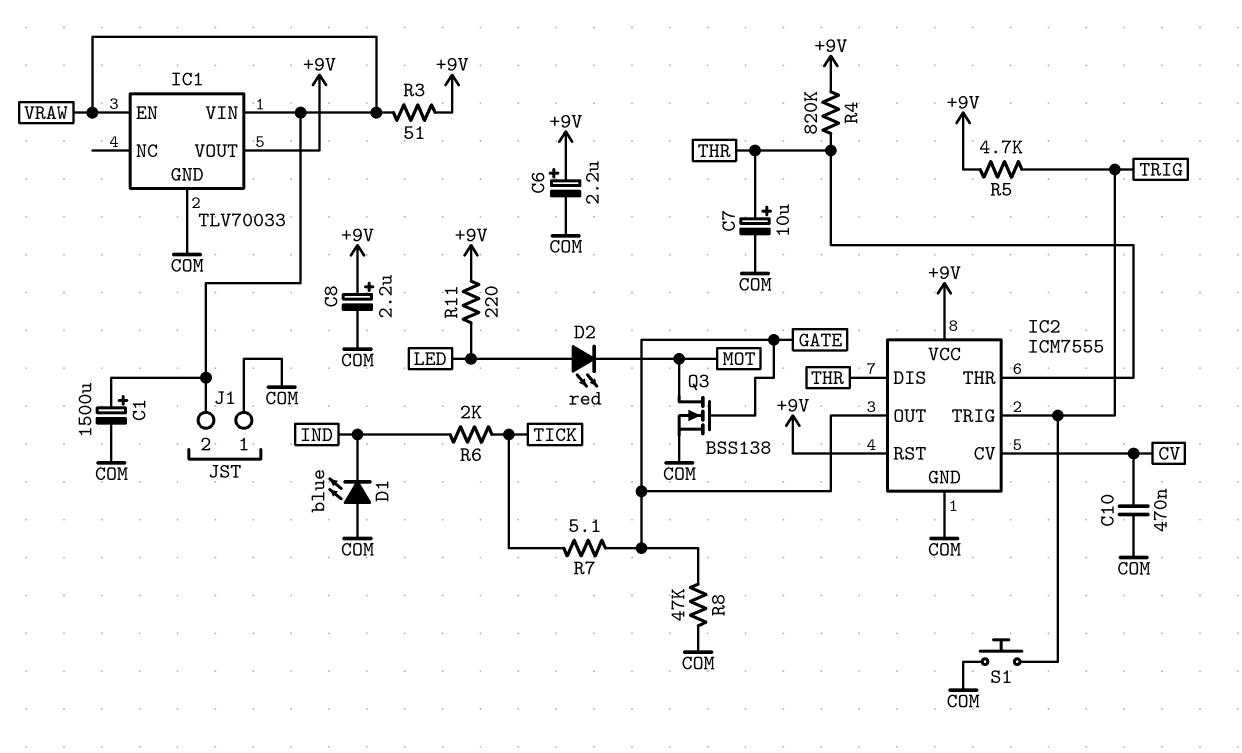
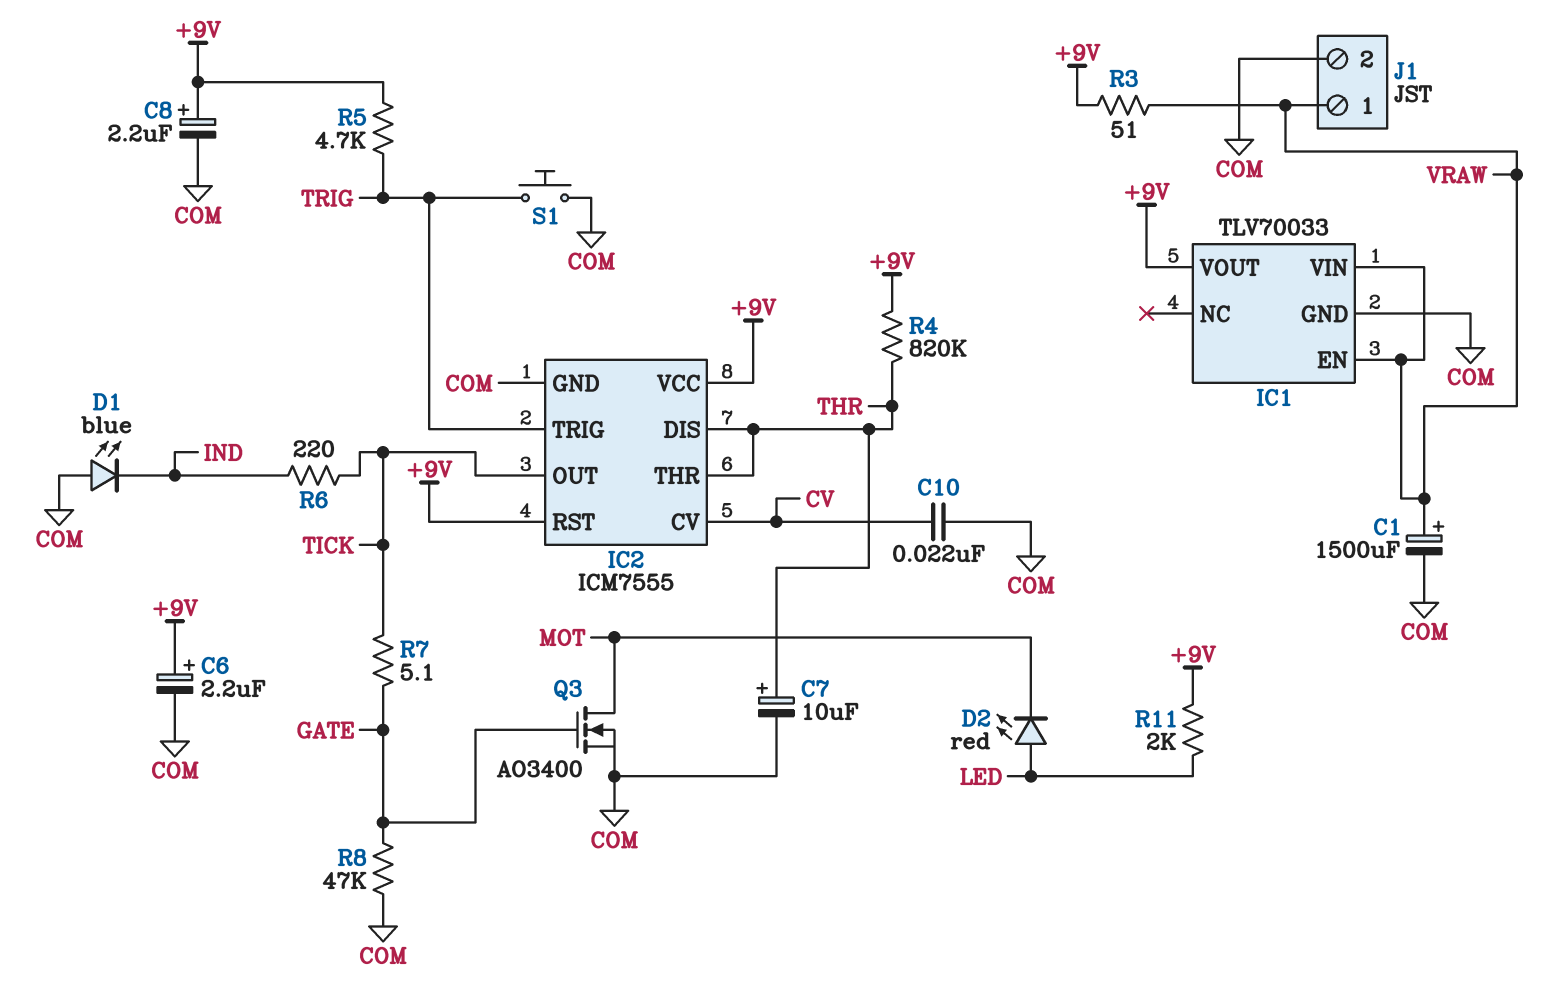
C10: 470nF (COM, CV) -> 22nF (COM, CV)
IC2 pin OUT: GATE -> TICK
J1 pin 1: COM -> VRAW
J1 pin 2: VRAW -> COM
Q3: NMOS BSS138 (G GATE, D MOT, S COM) -> NMOS AO3400 (G GATE, D MOT, S COM)
R6: 2k (IND, TICK) -> 220 (IND, TICK)
R11: 220 (+9V, LED) -> 2k (+9V, LED)

